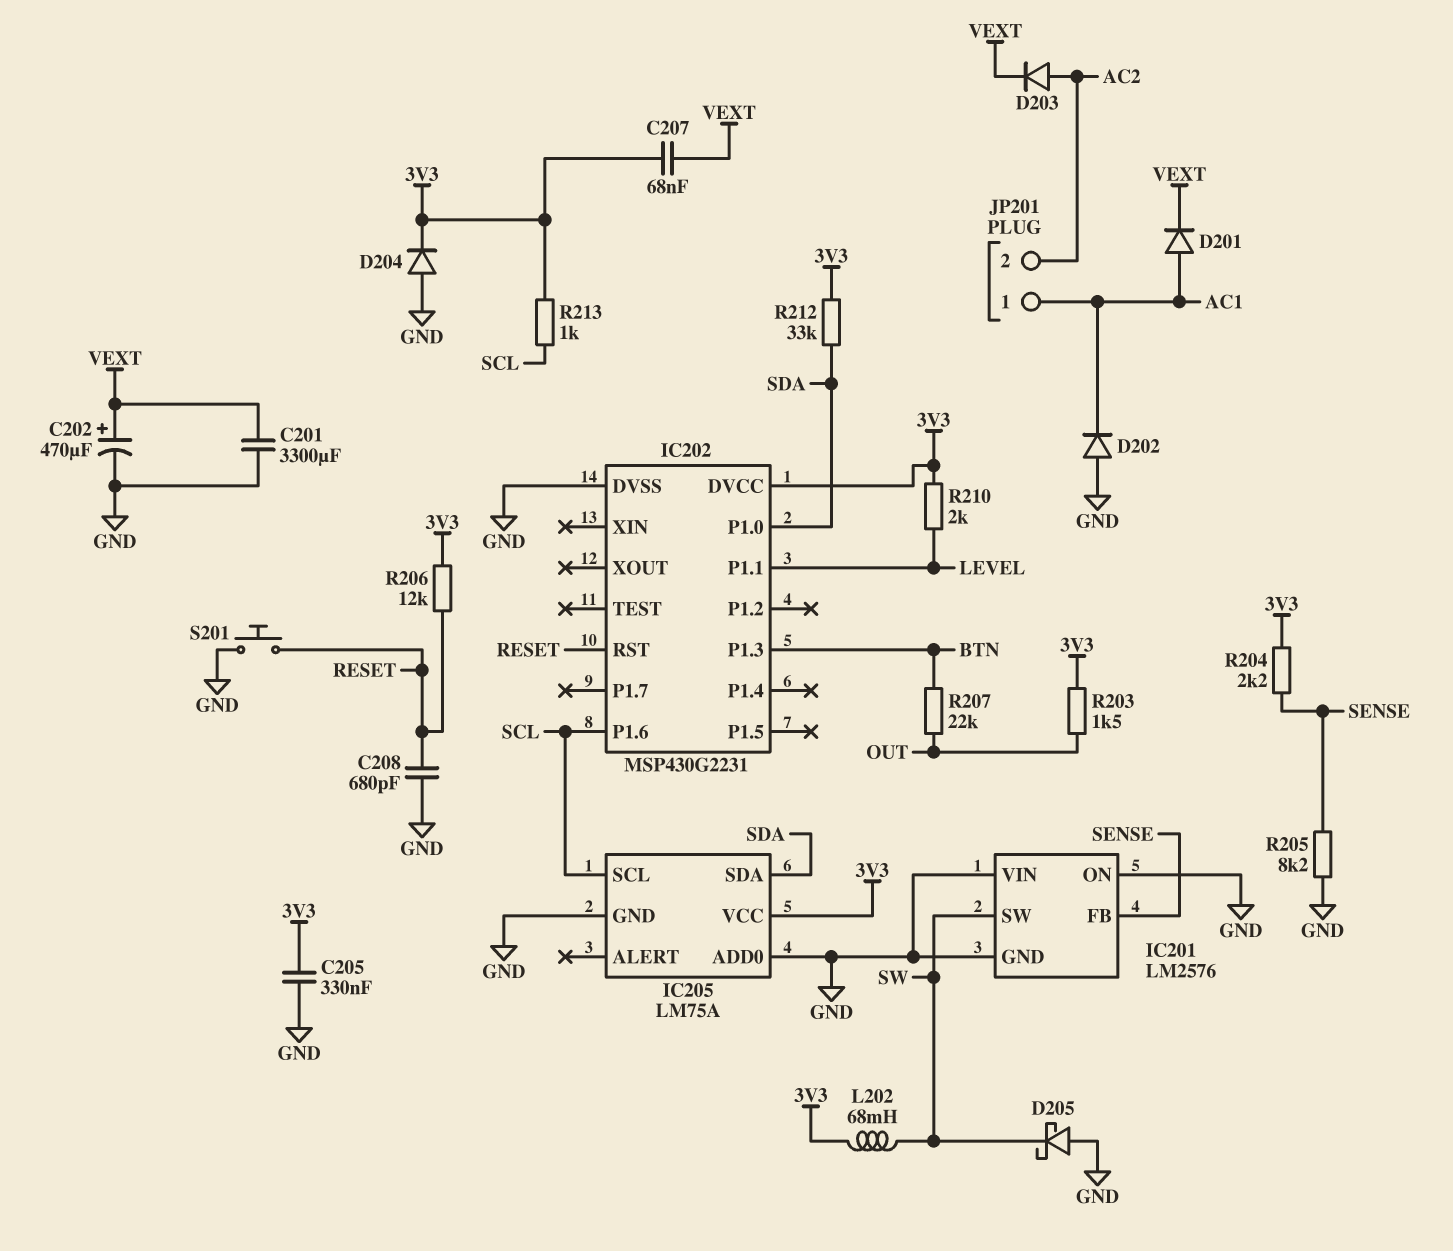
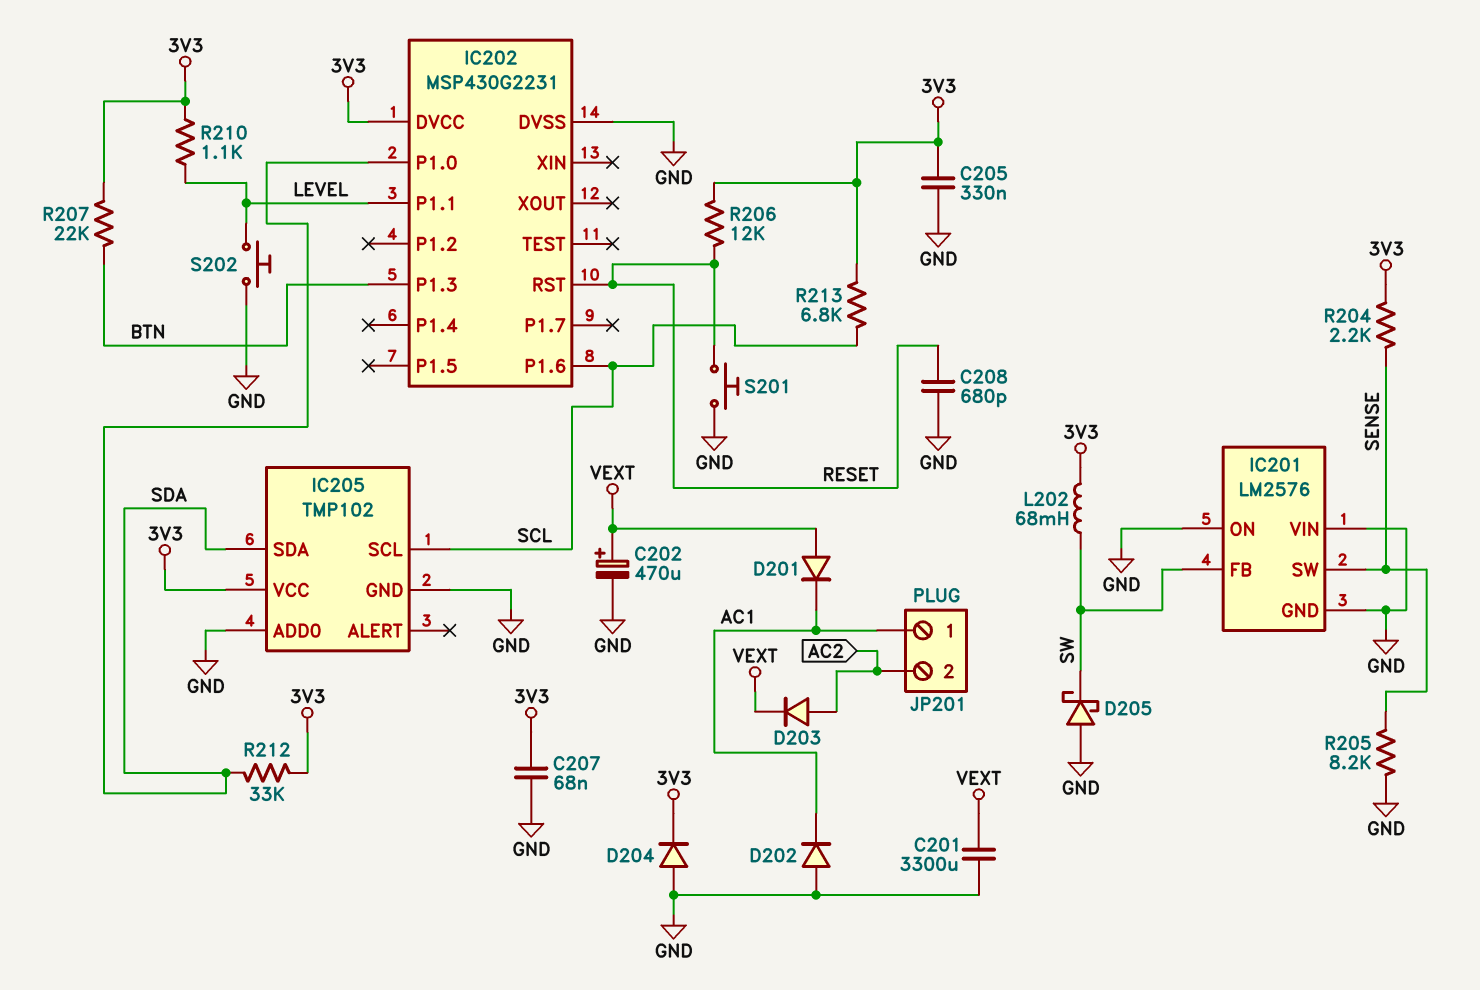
C207: 68nF (3V3, VEXT) -> 68nF (3V3, GND)
D201: diode (A AC1, K VEXT) -> diode (A VEXT, K AC1)
IC201 pin FB: SENSE -> SW
IC201 pin SW: SW -> SENSE
IC205: LM75A -> TMP102
R203: 1.5k (3V3, OUT) -> none
R207: 22k (BTN, OUT) -> 22k (3V3, BTN)
R210: 2k (3V3, LEVEL) -> 1.1k (3V3, LEVEL)
R213: 1k (3V3, SCL) -> 6.8k (3V3, SCL)
S202: none -> button (GND, LEVEL)

